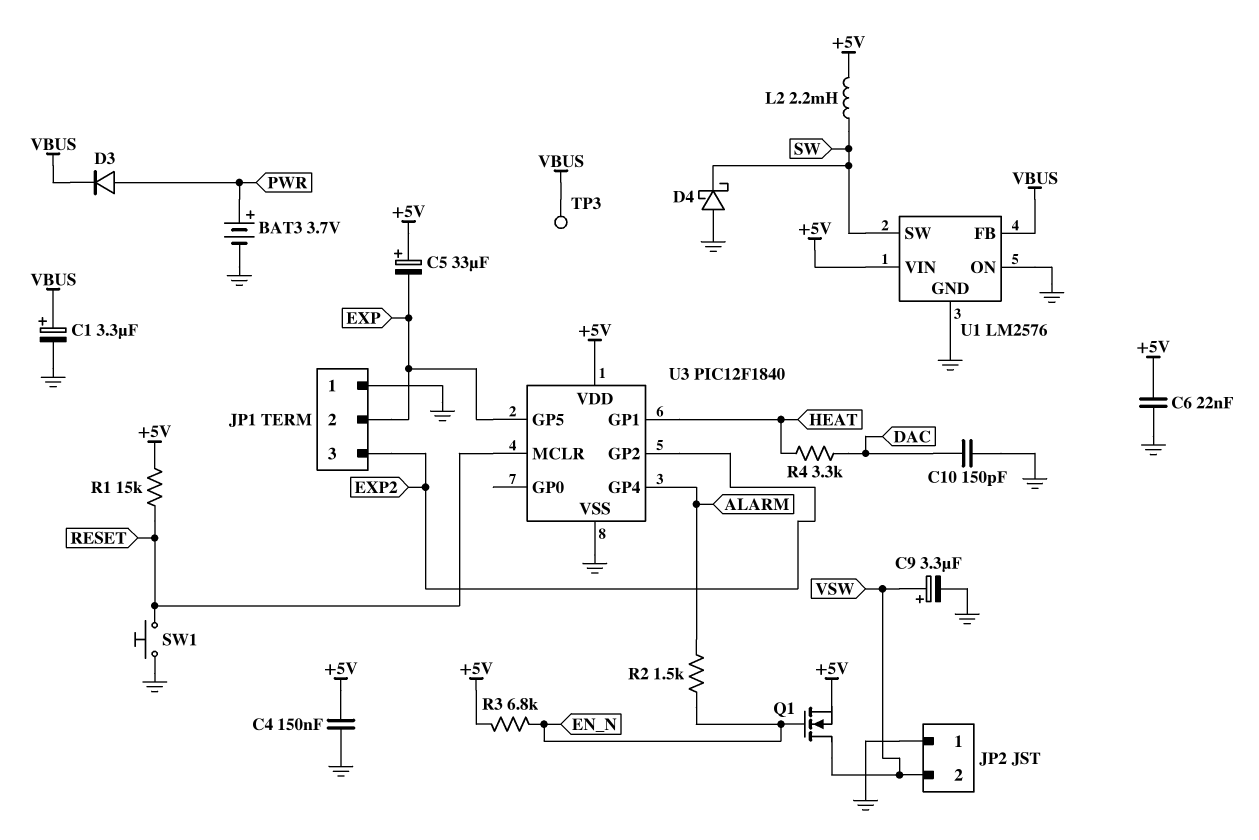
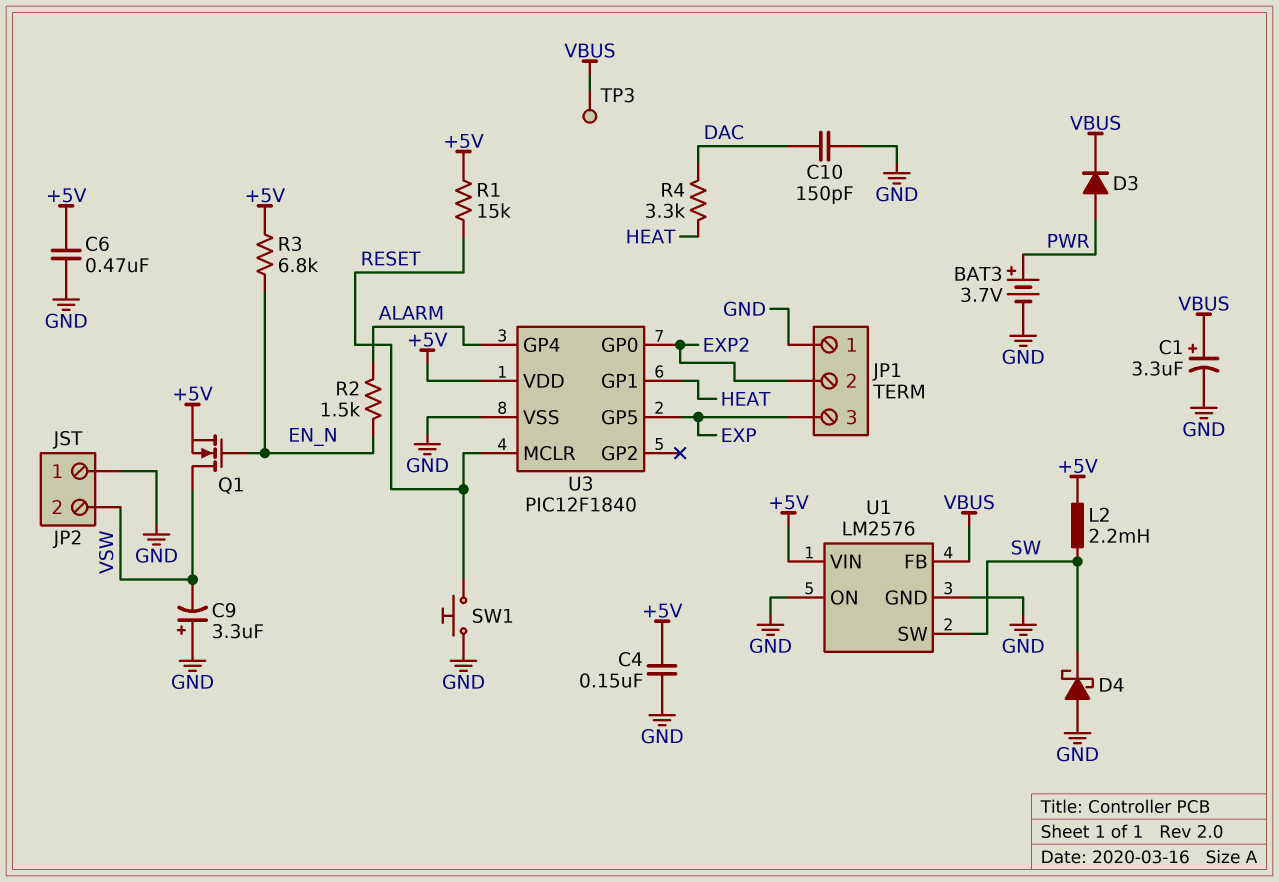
C5: 33uF (plus +5V, minus EXP) -> none
C6: 22nF (+5V, GND) -> 470nF (+5V, GND)
C9: 3.3uF (plus VSW, minus GND) -> 3.3uF (plus GND, minus VSW)
JP1 pin 2: EXP -> EXP2
JP1 pin 3: EXP2 -> EXP
U3 pin GP0: none -> EXP2
U3 pin GP2: EXP2 -> none

